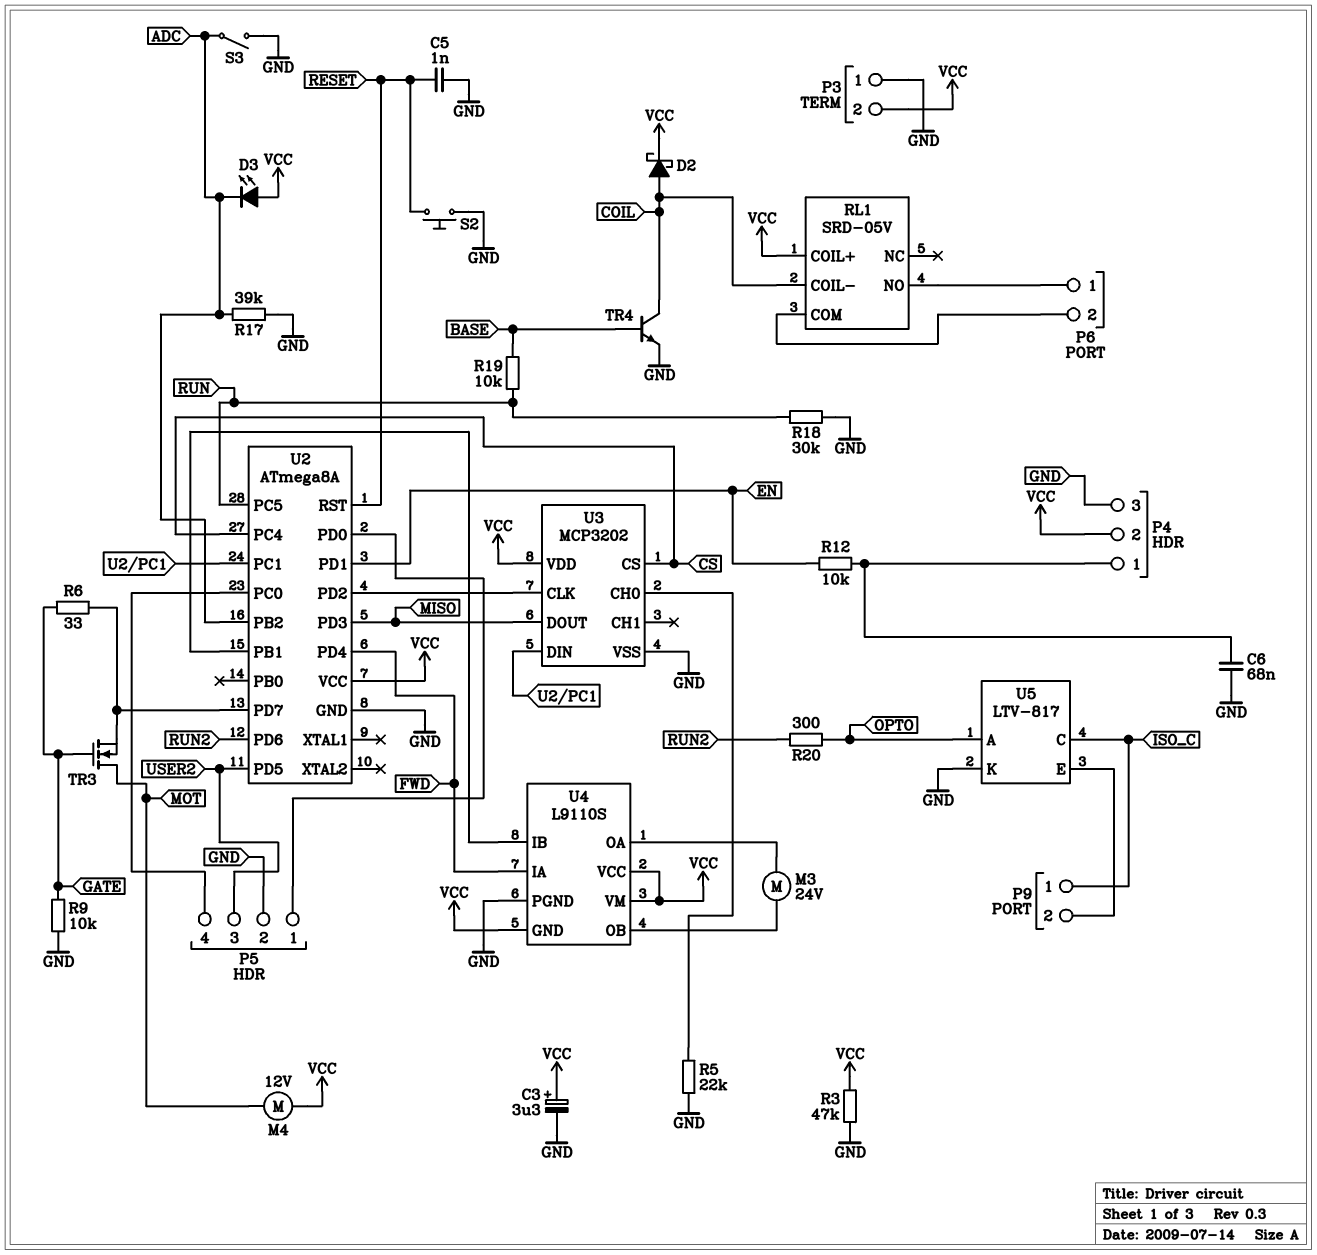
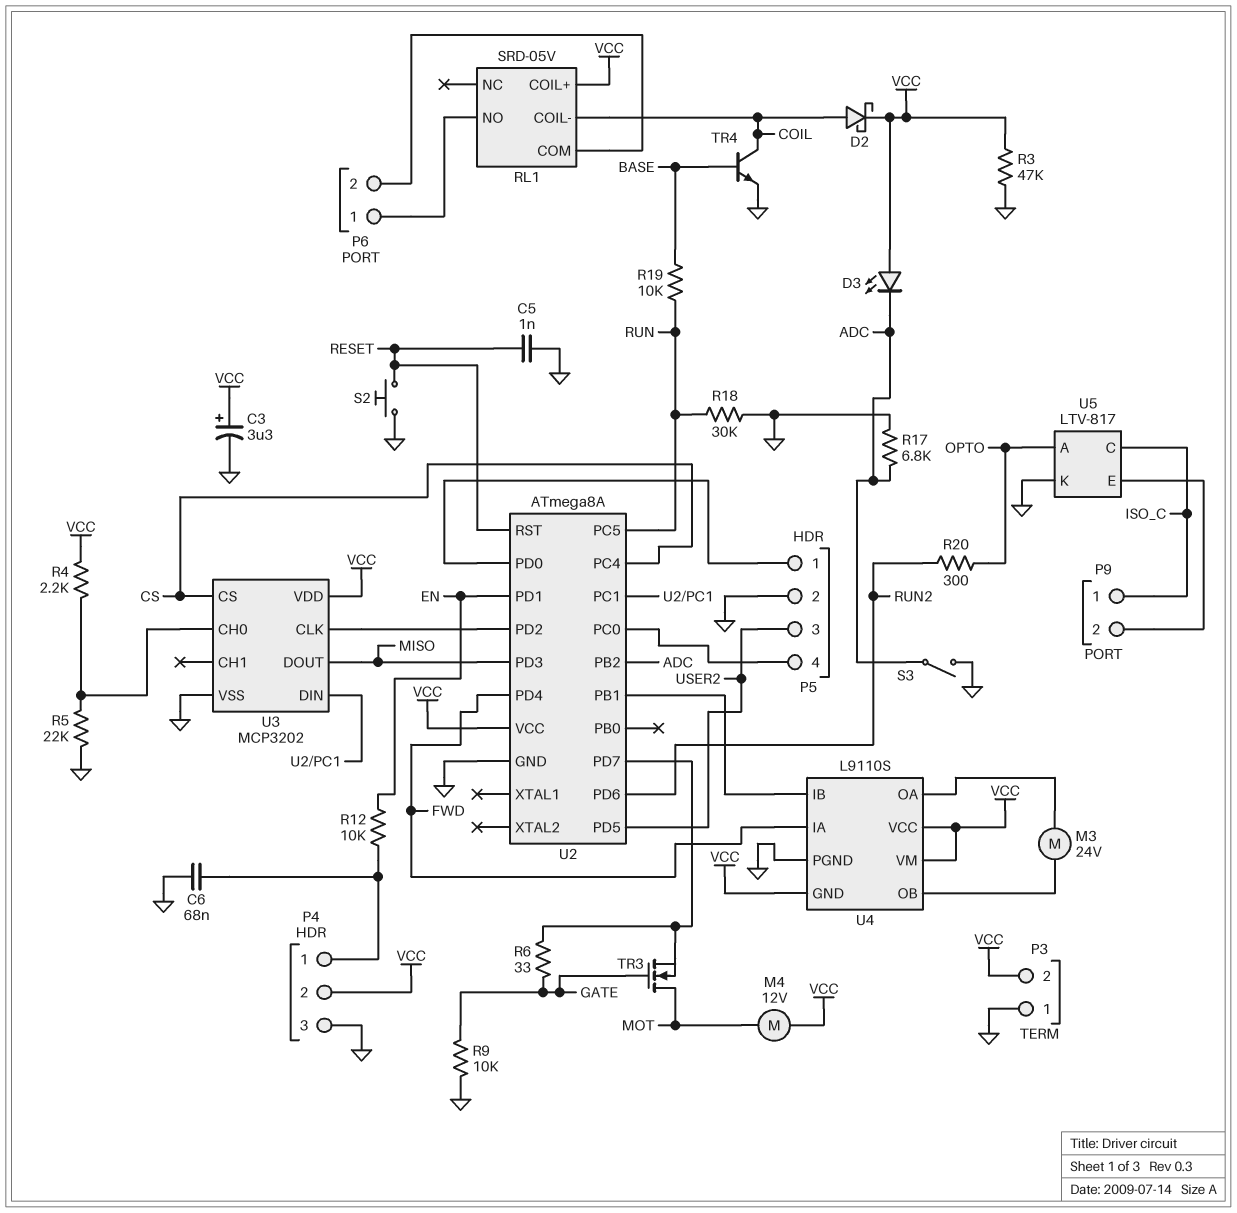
R4: none -> 2.2k (U3/CH0, VCC)
R17: 39k (ADC, GND) -> 6.8k (ADC, GND)

